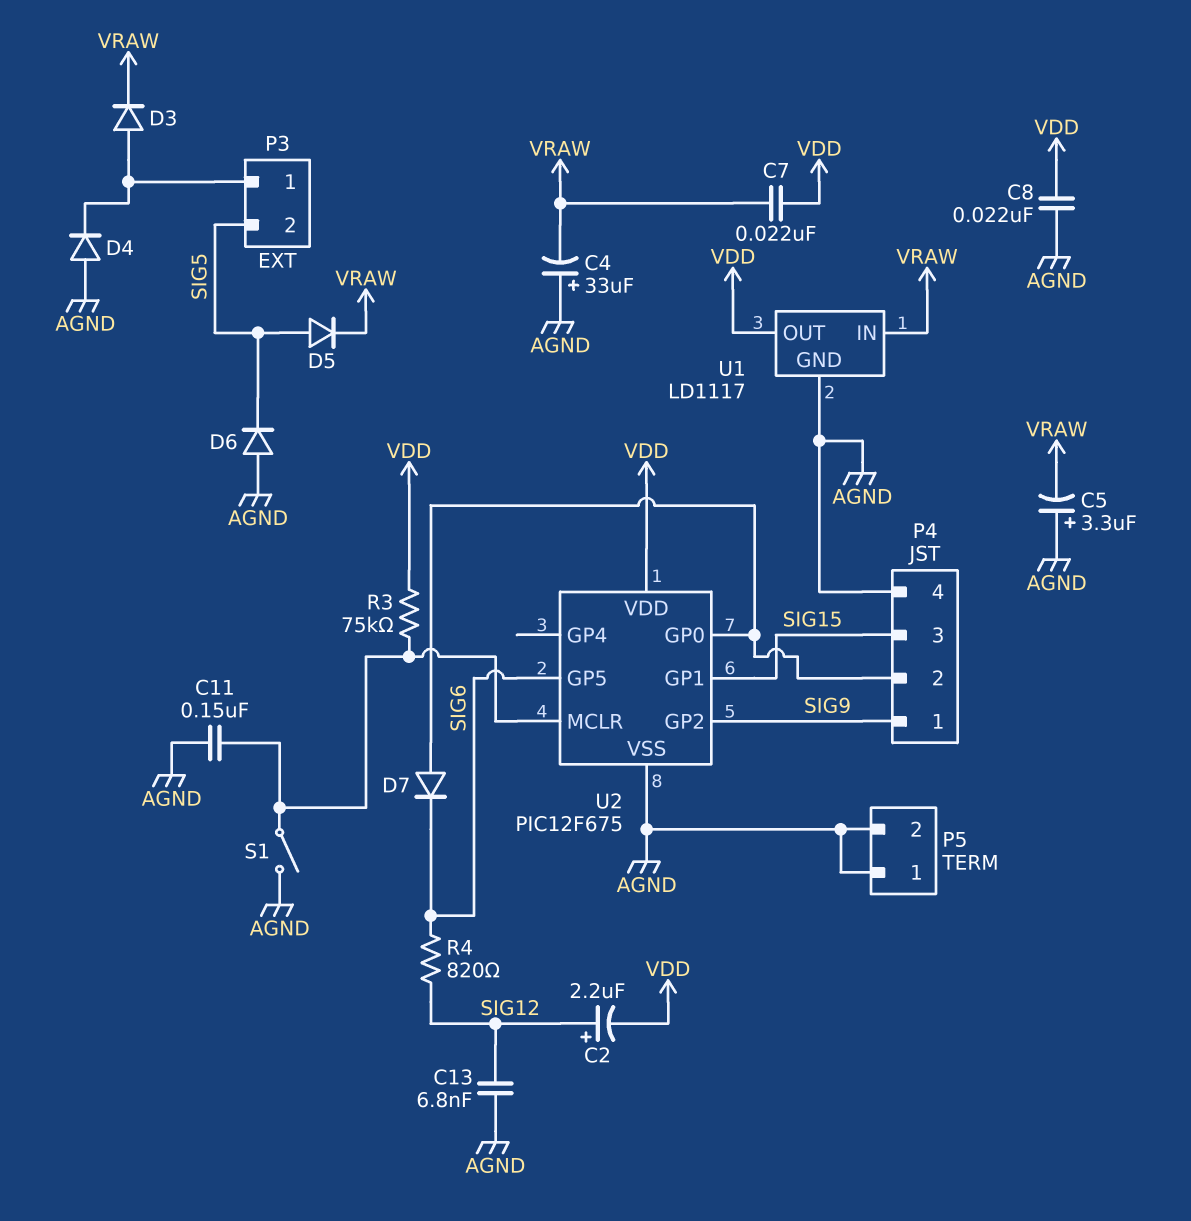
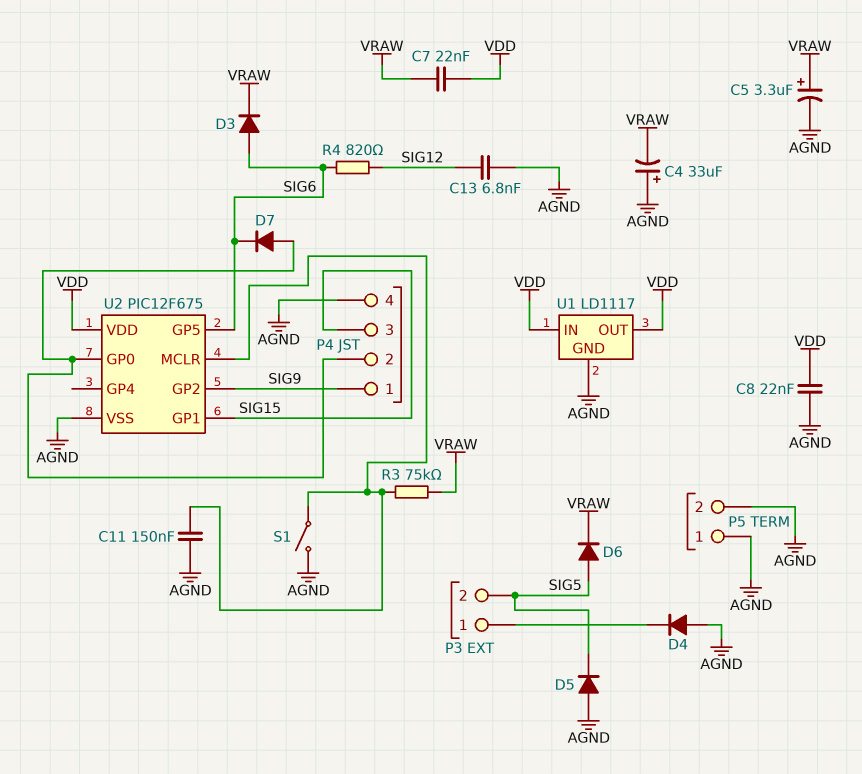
C2: 2.2uF (plus SIG12, minus VDD) -> none
C5: 3.3uF (plus AGND, minus VRAW) -> 3.3uF (plus VRAW, minus AGND)
D3: diode (A P3/1, K VRAW) -> diode (A SIG6, K VRAW)
D5: diode (A SIG5, K VRAW) -> diode (A AGND, K SIG5)
D6: diode (A AGND, K SIG5) -> diode (A SIG5, K VRAW)
R3: 75k (U2/MCLR, VDD) -> 75k (U2/MCLR, VRAW)
U1 pin IN: VRAW -> VDD

